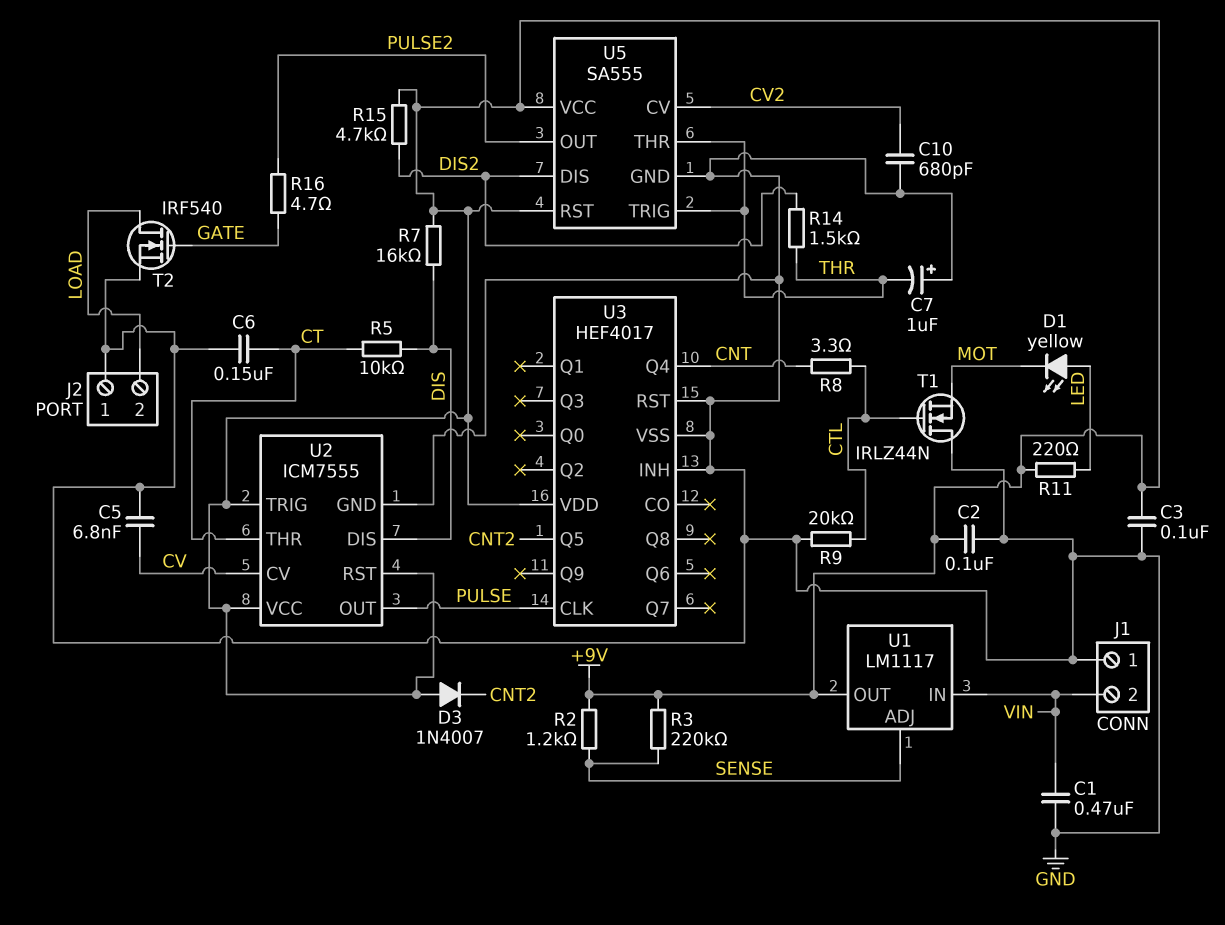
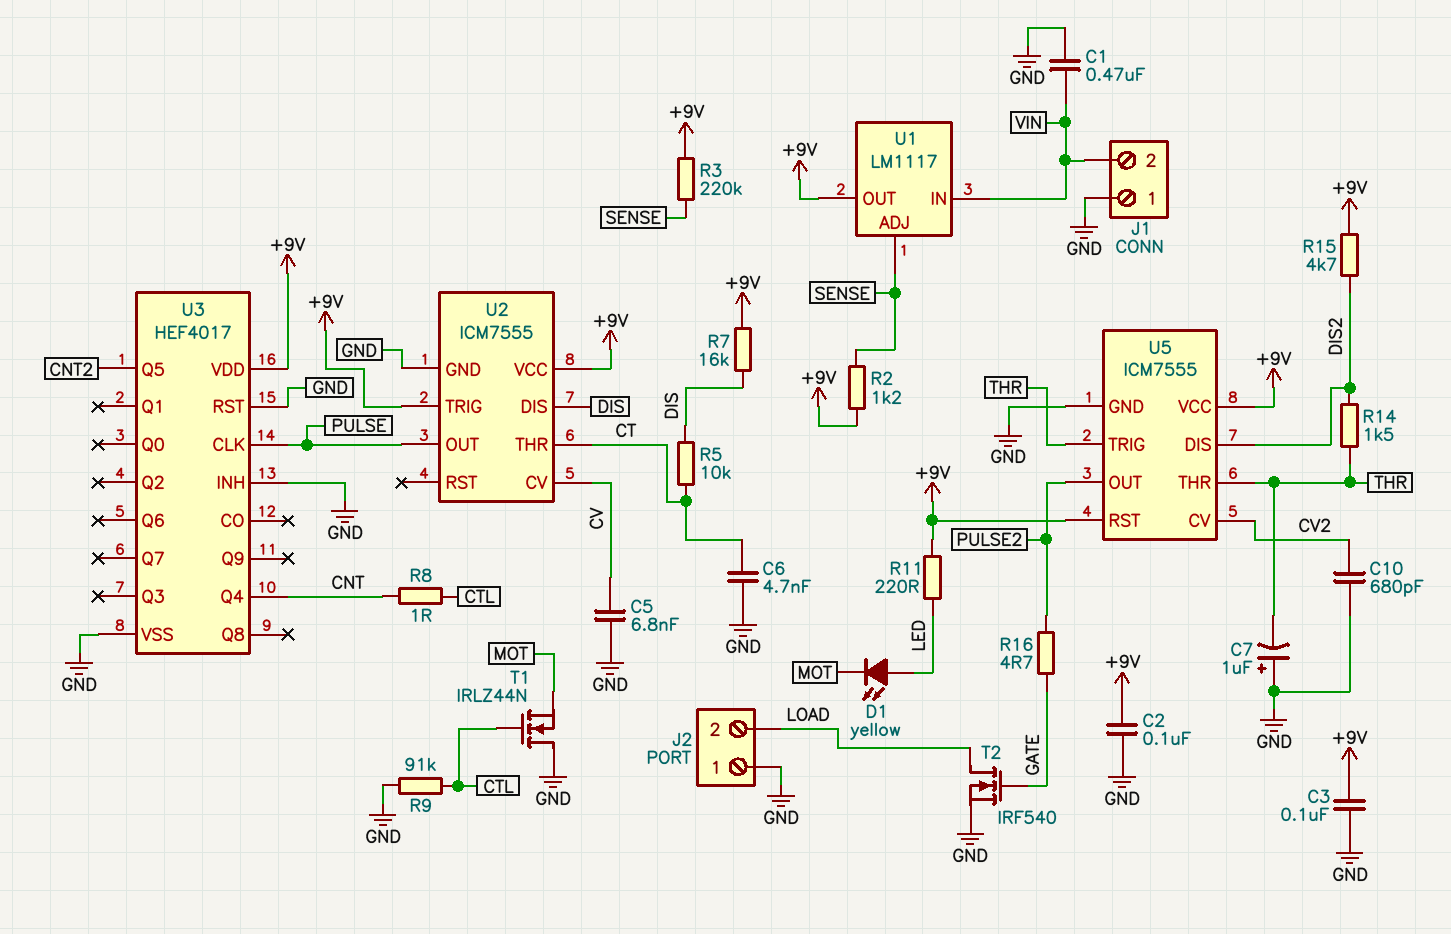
C6: 150nF (CT, GND) -> 4.7nF (CT, GND)
D3: diode 1N4007 (A +9V, K CNT2) -> none
R8: 3.3 (CNT, CTL) -> 1 (CNT, CTL)
R9: 20k (CTL, GND) -> 91k (CTL, GND)
U2 pin RST: +9V -> none
U5: SA555 -> ICM7555

